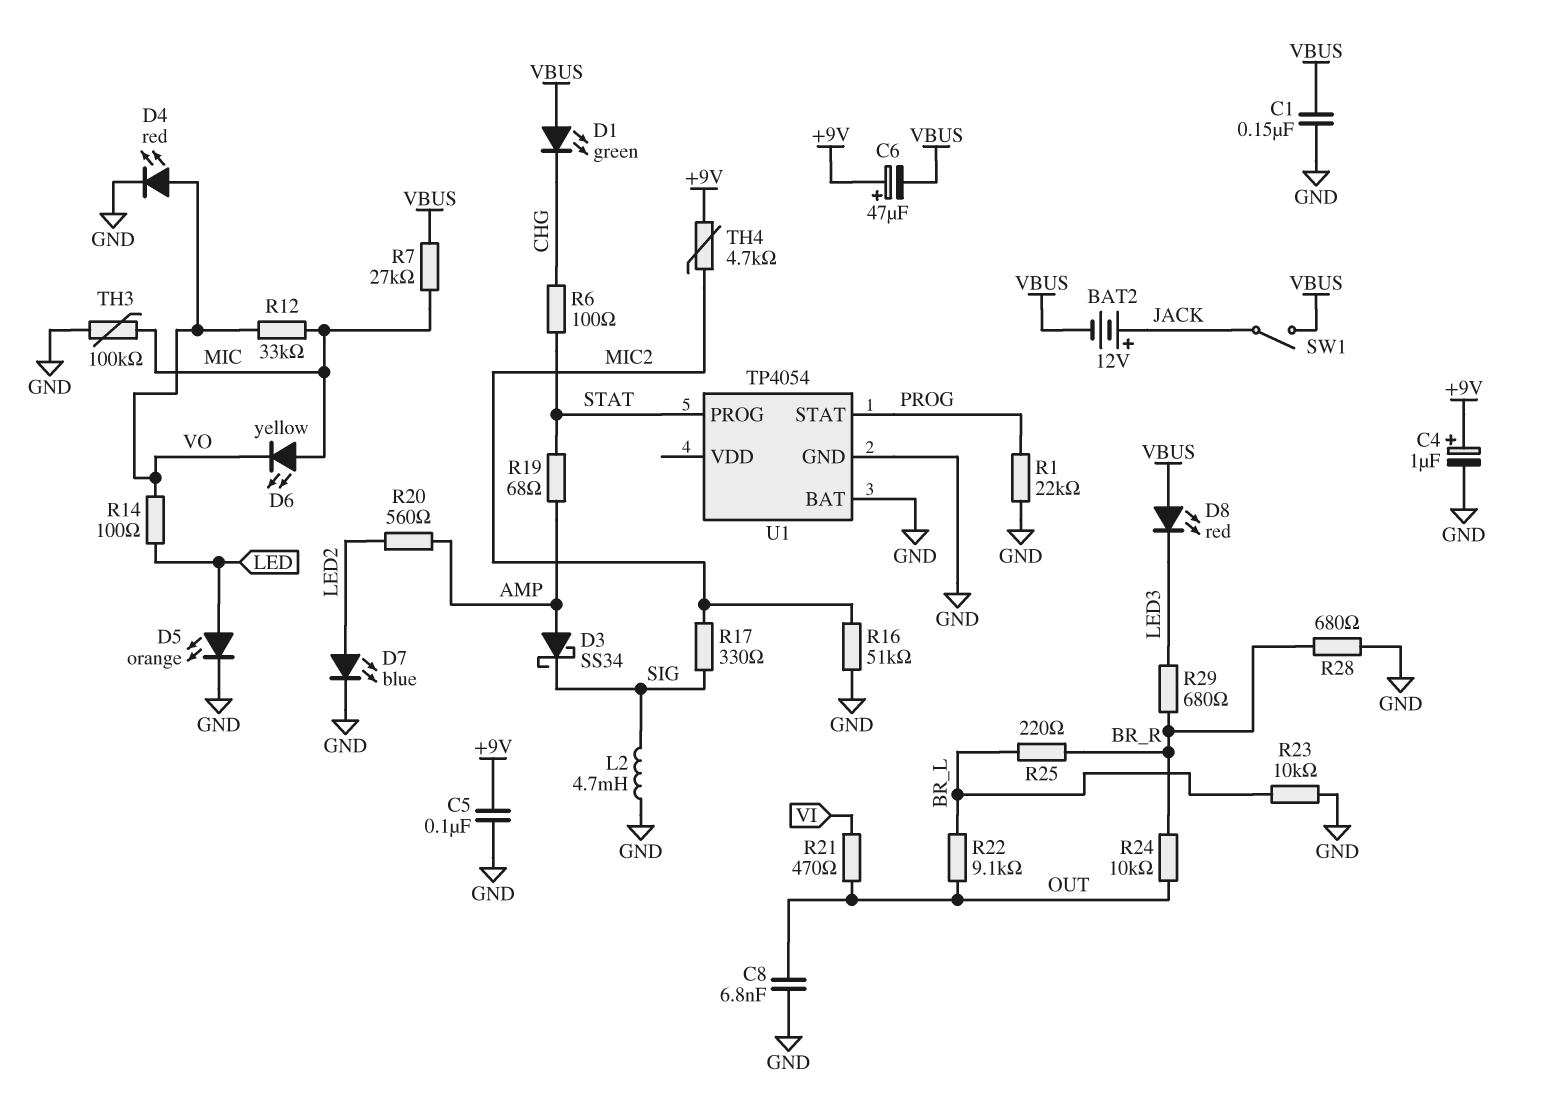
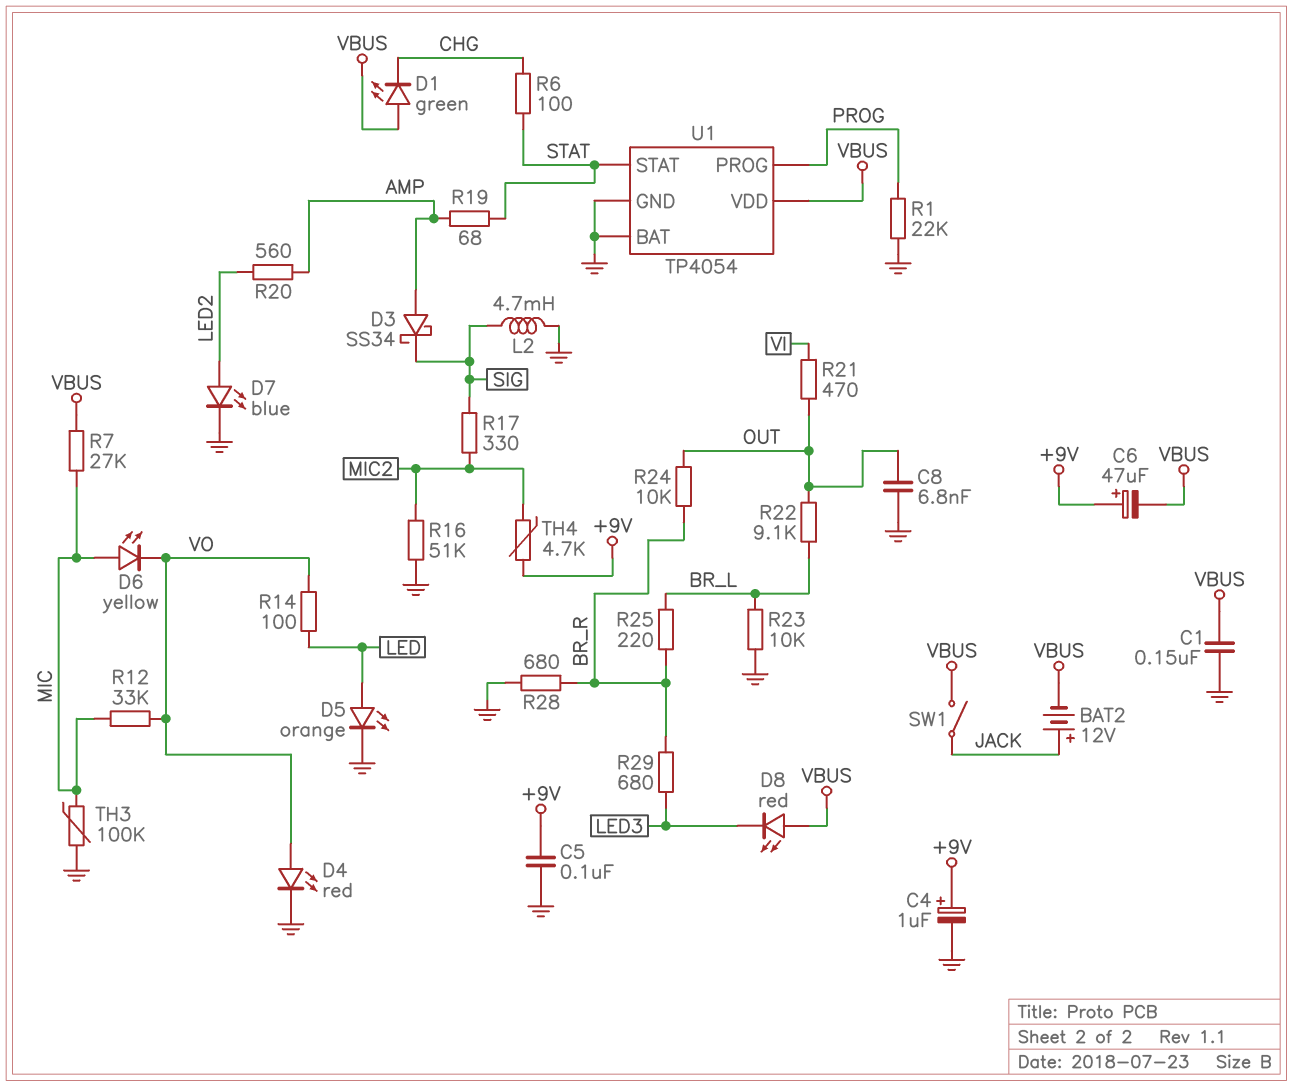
U1 pin PROG: STAT -> PROG
U1 pin STAT: PROG -> STAT
U1 pin VDD: none -> VBUS

